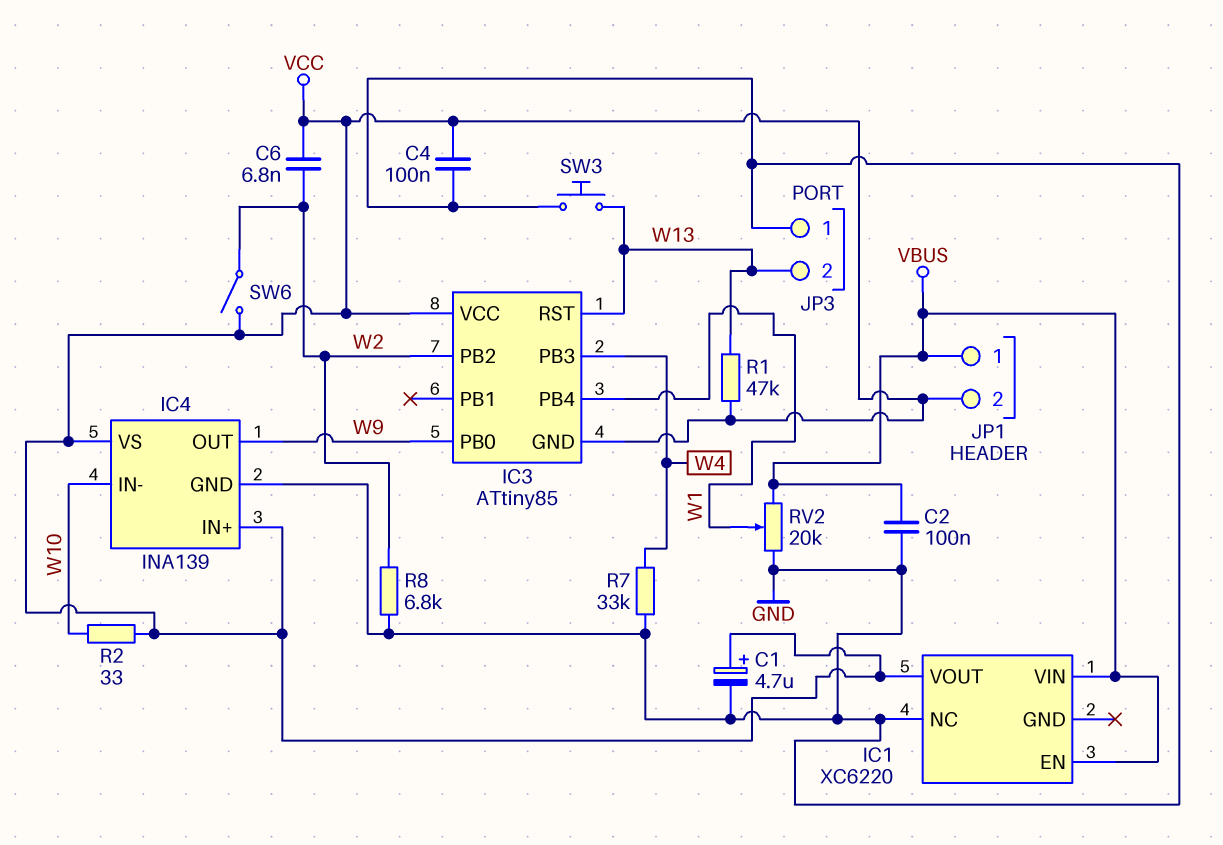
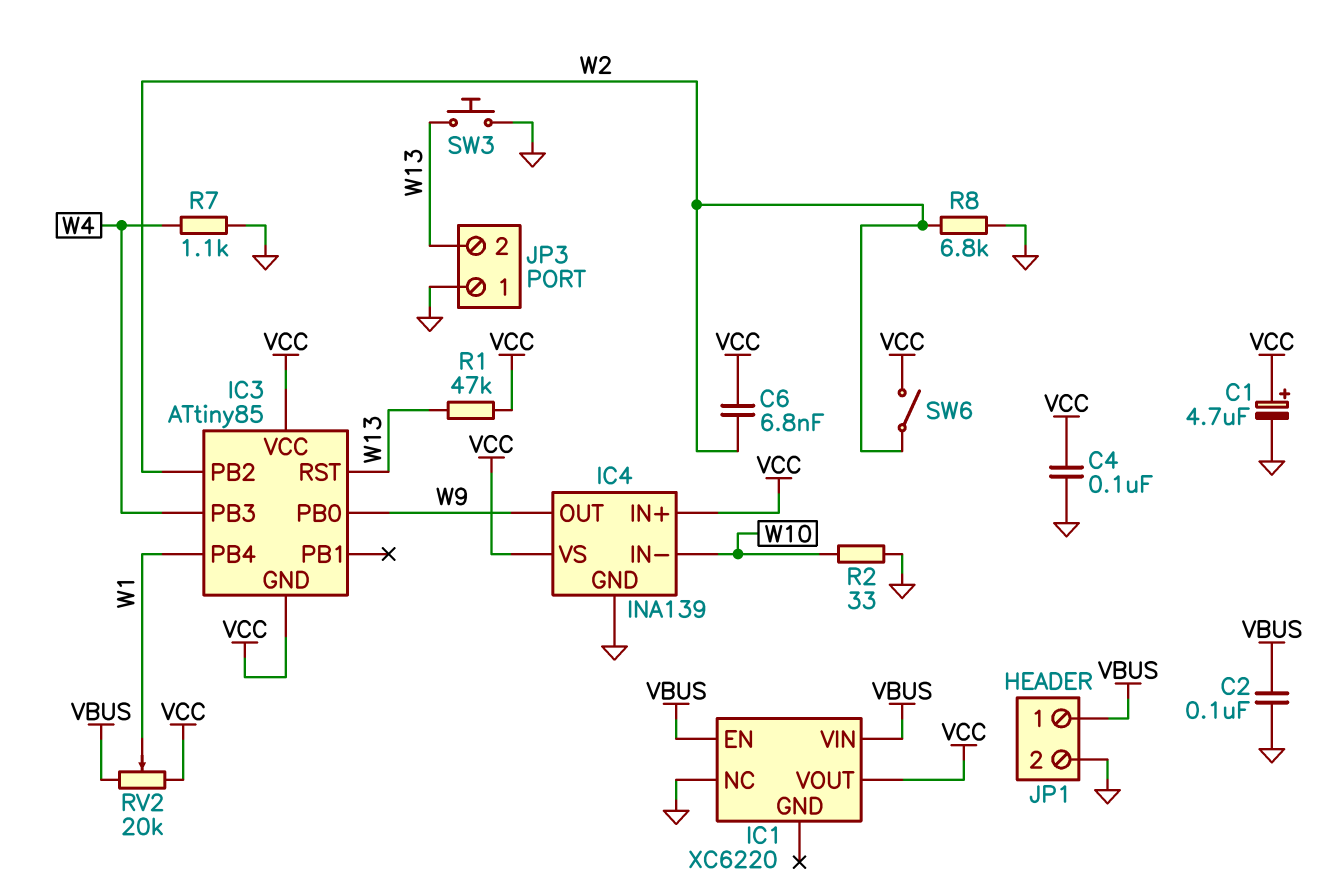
JP1 pin 2: VCC -> GND
R2: 33 (VCC, W10) -> 33 (GND, W10)
R7: 33k (GND, W4) -> 1.1k (GND, W4)
RV2: 20k (GND, VBUS, wiper W1) -> 20k (VBUS, VCC, wiper W1)

